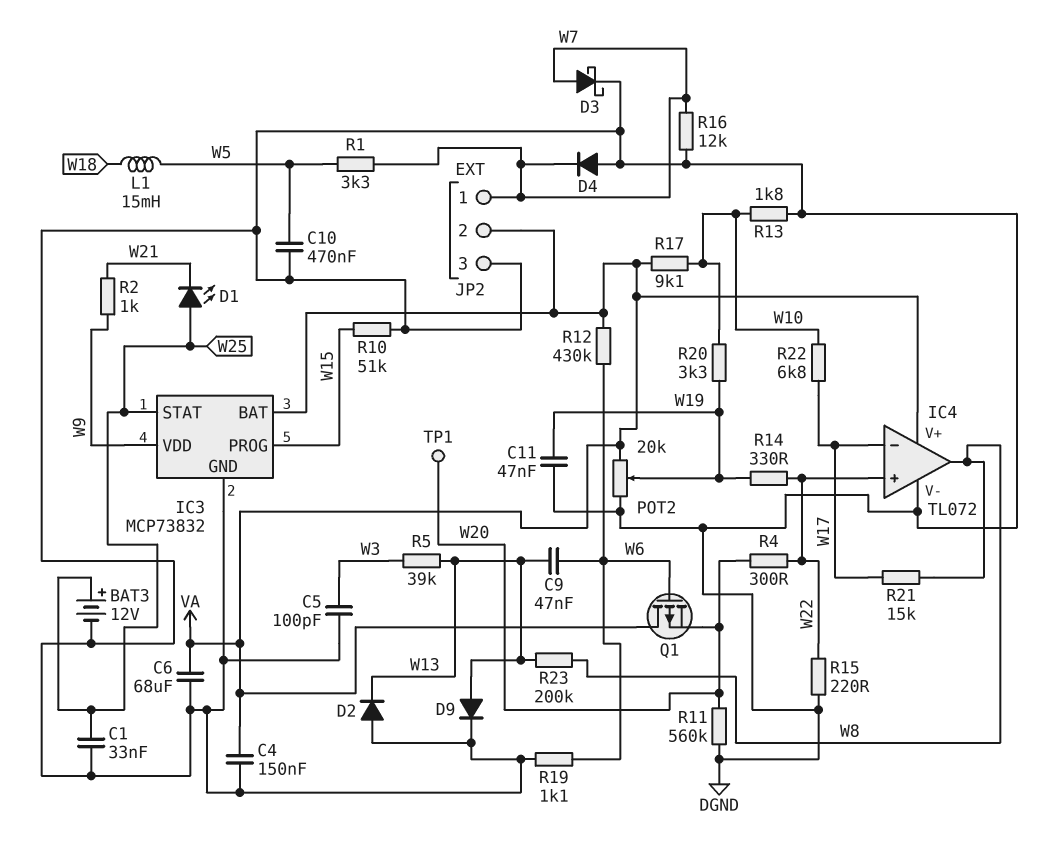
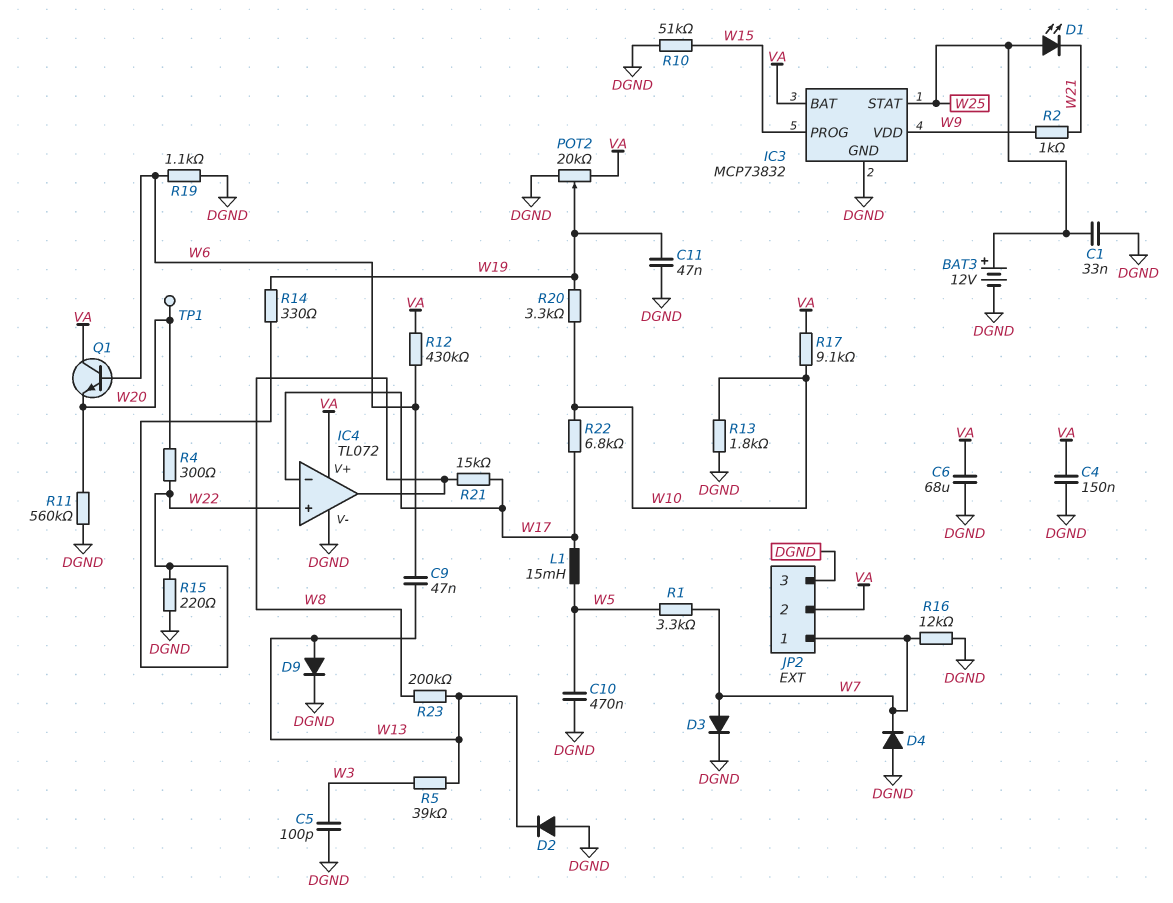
D3: schottky (A W7, K DGND) -> diode (A W7, K DGND)
L1: 15mH (W5, W18) -> 15mH (W5, W17)
Q1: PMOS (G W6, D VA, S W20) -> NPN (B W6, C VA, E W20)

